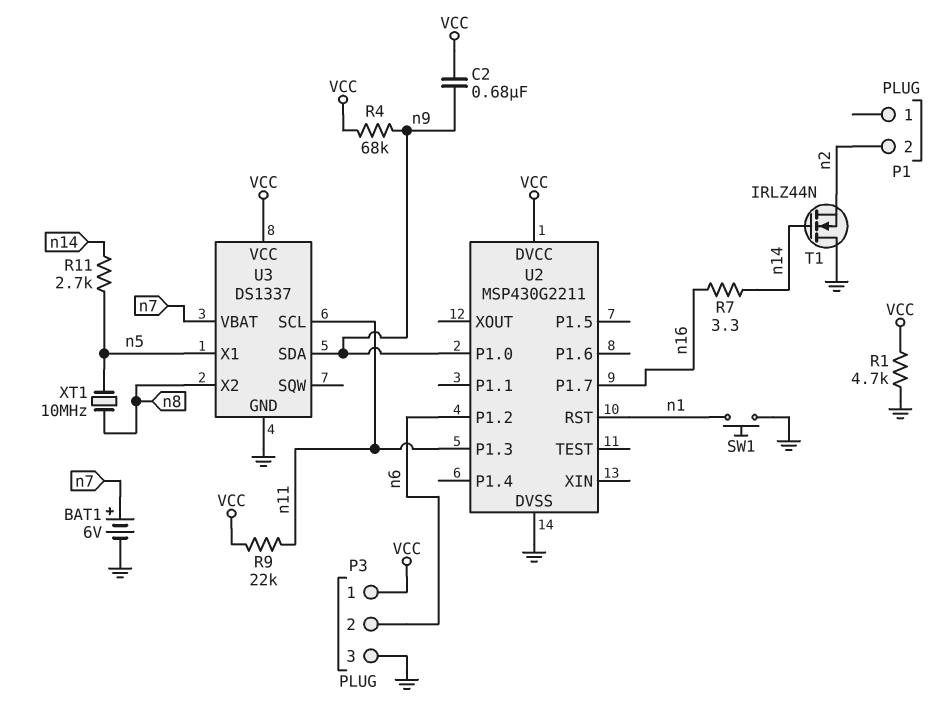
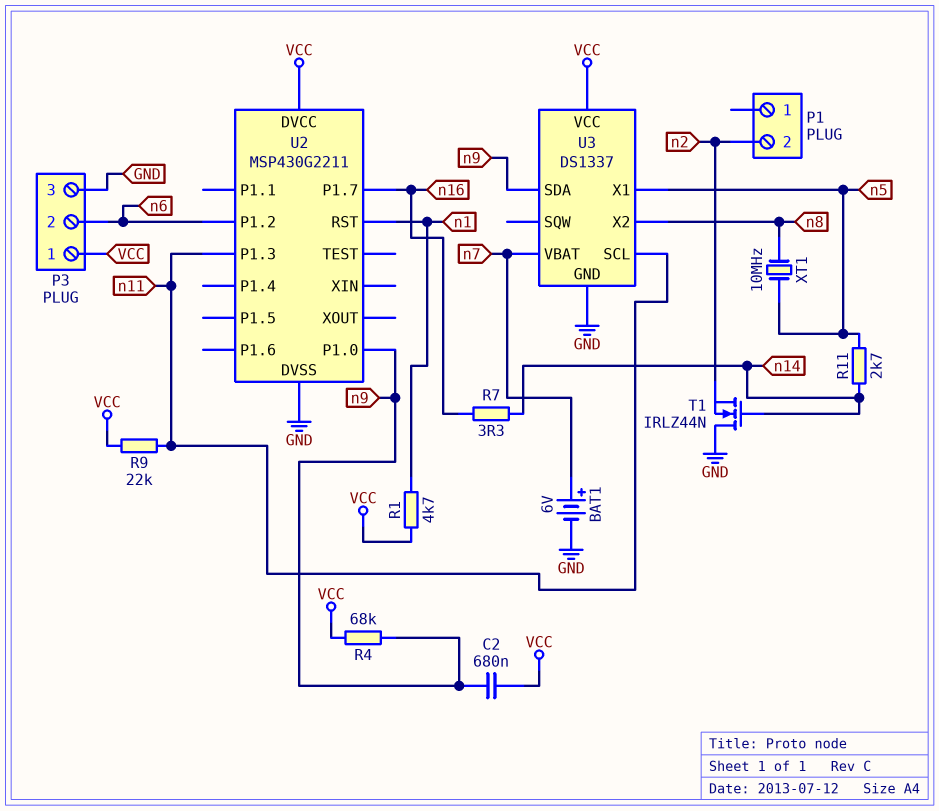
R1: 4.7k (GND, VCC) -> 4.7k (VCC, n1)
SW1: button (GND, n1) -> none

